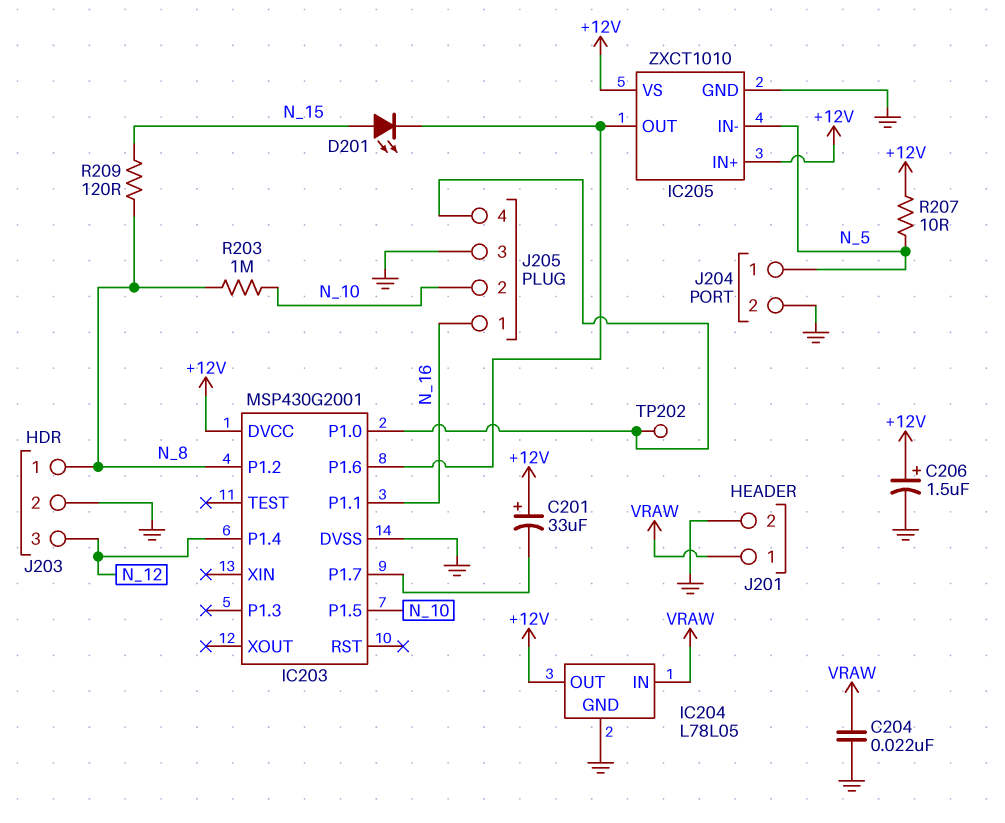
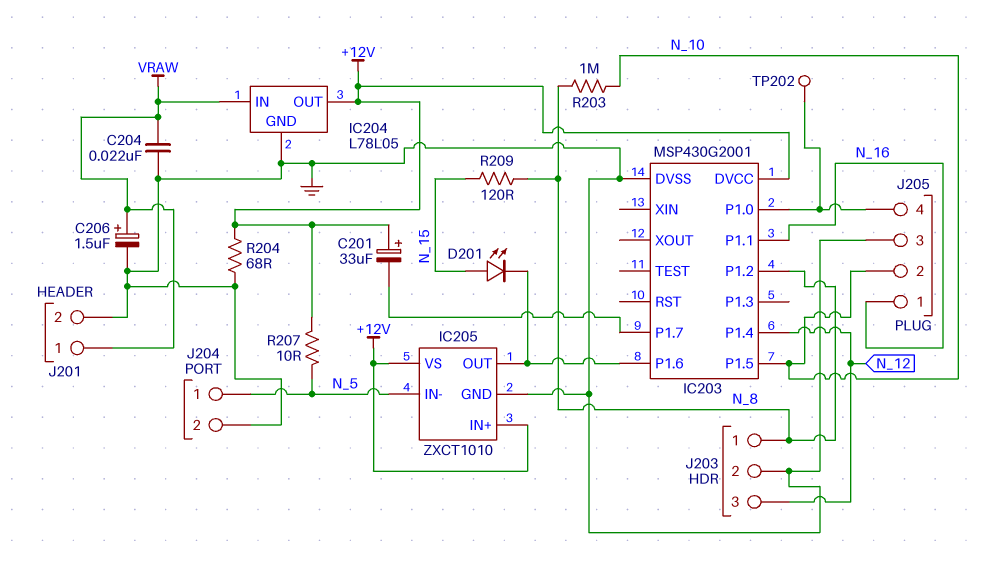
C206: 1.5uF (plus +12V, minus GND) -> 1.5uF (plus VRAW, minus GND)
R204: none -> 68 (+12V, GND)

